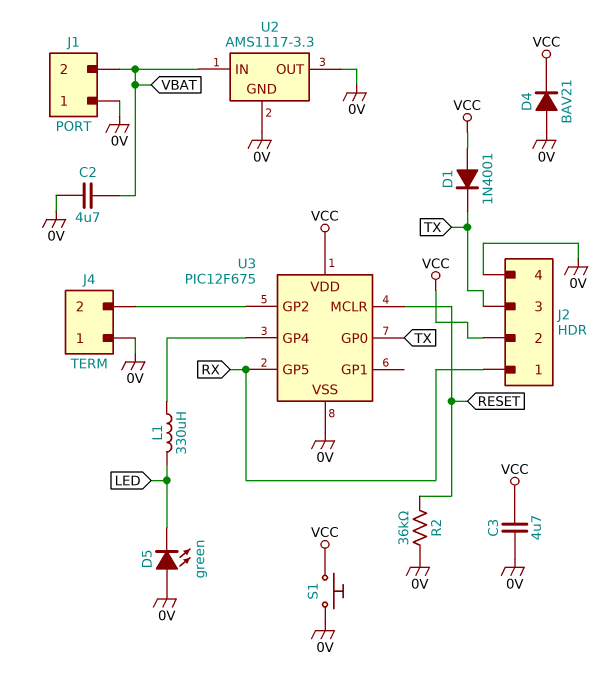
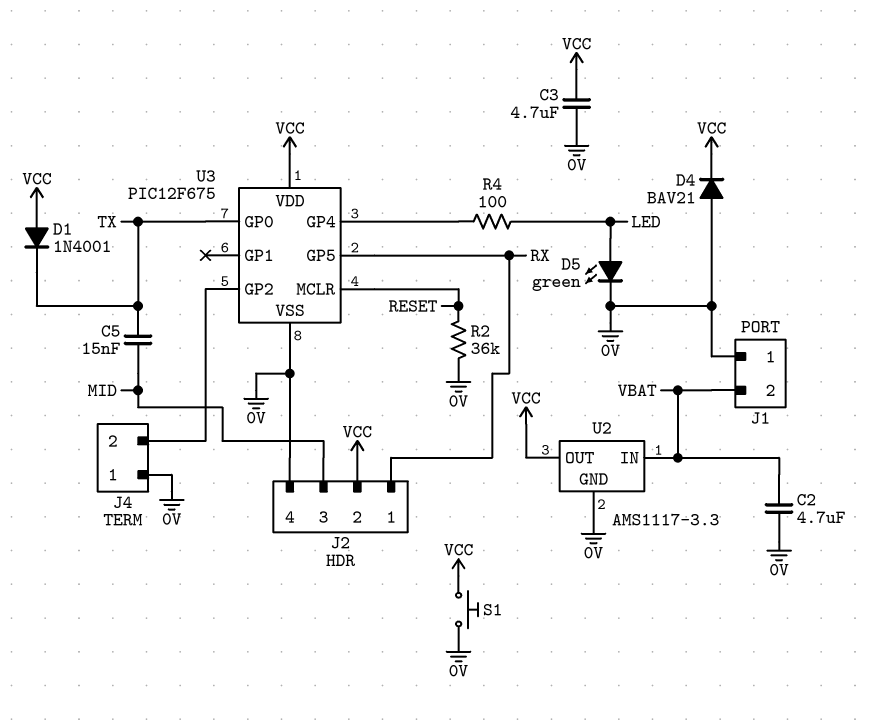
C5: none -> 15nF (MID, TX)
D5: LED green (A 0V, K LED) -> LED green (A LED, K 0V)
J2 pin 3: TX -> MID
L1: 330uH (LED, U3/GP4) -> none
R4: none -> 100 (LED, U3/GP4)
U2 pin OUT: 0V -> VCC

